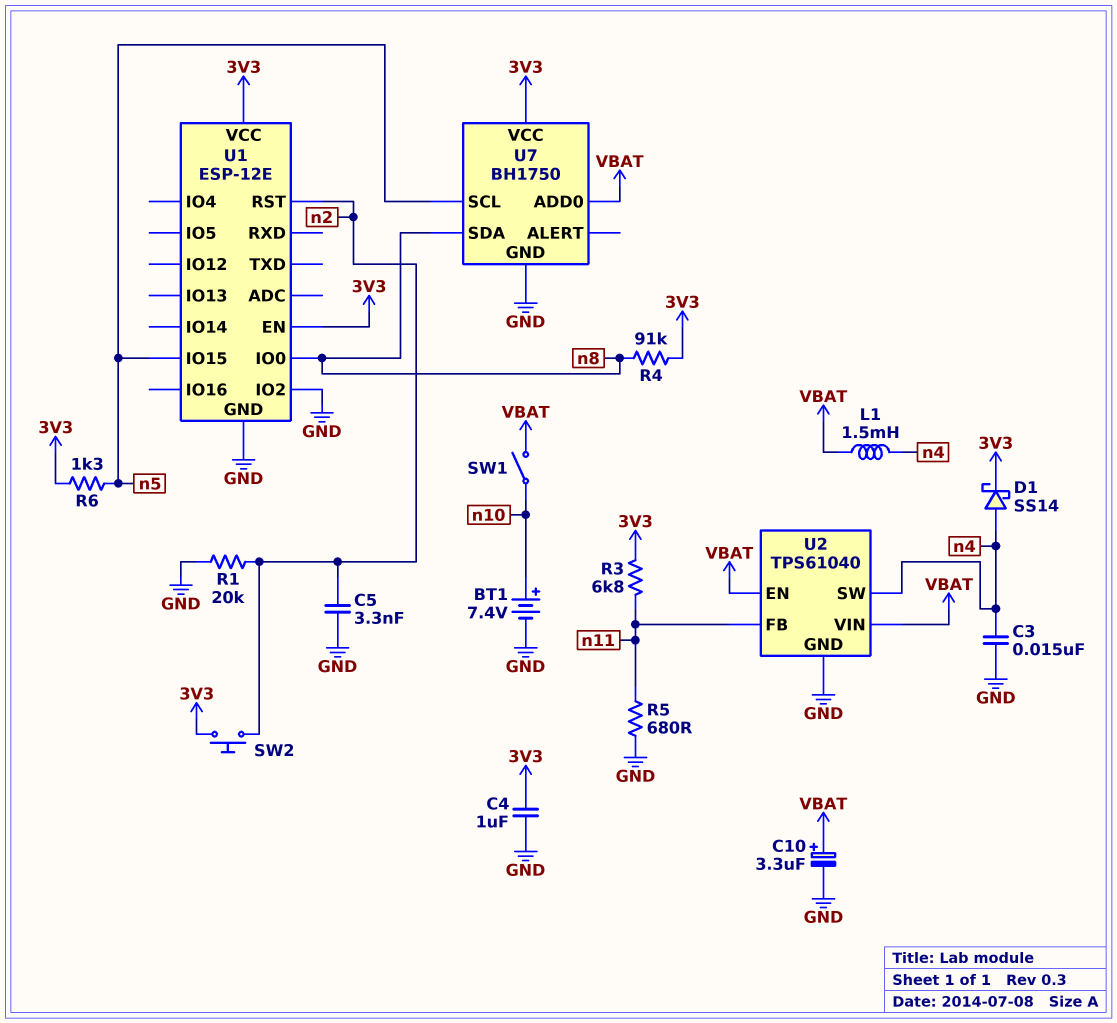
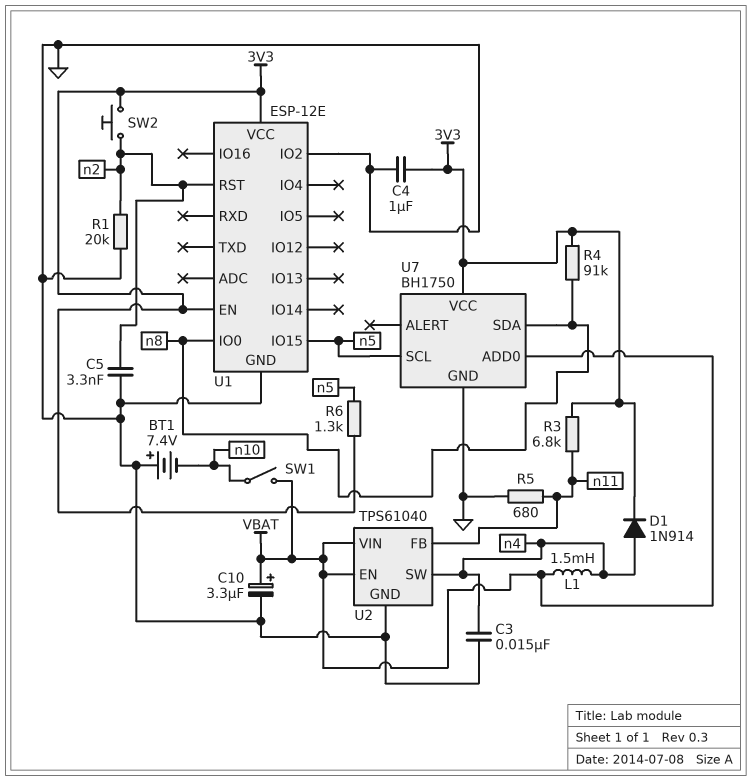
BT1: 7.4V (plus n10, minus GND) -> 7.4V (plus GND, minus n10)
D1: schottky SS14 (A n4, K 3V3) -> diode 1N914 (A n4, K 3V3)

